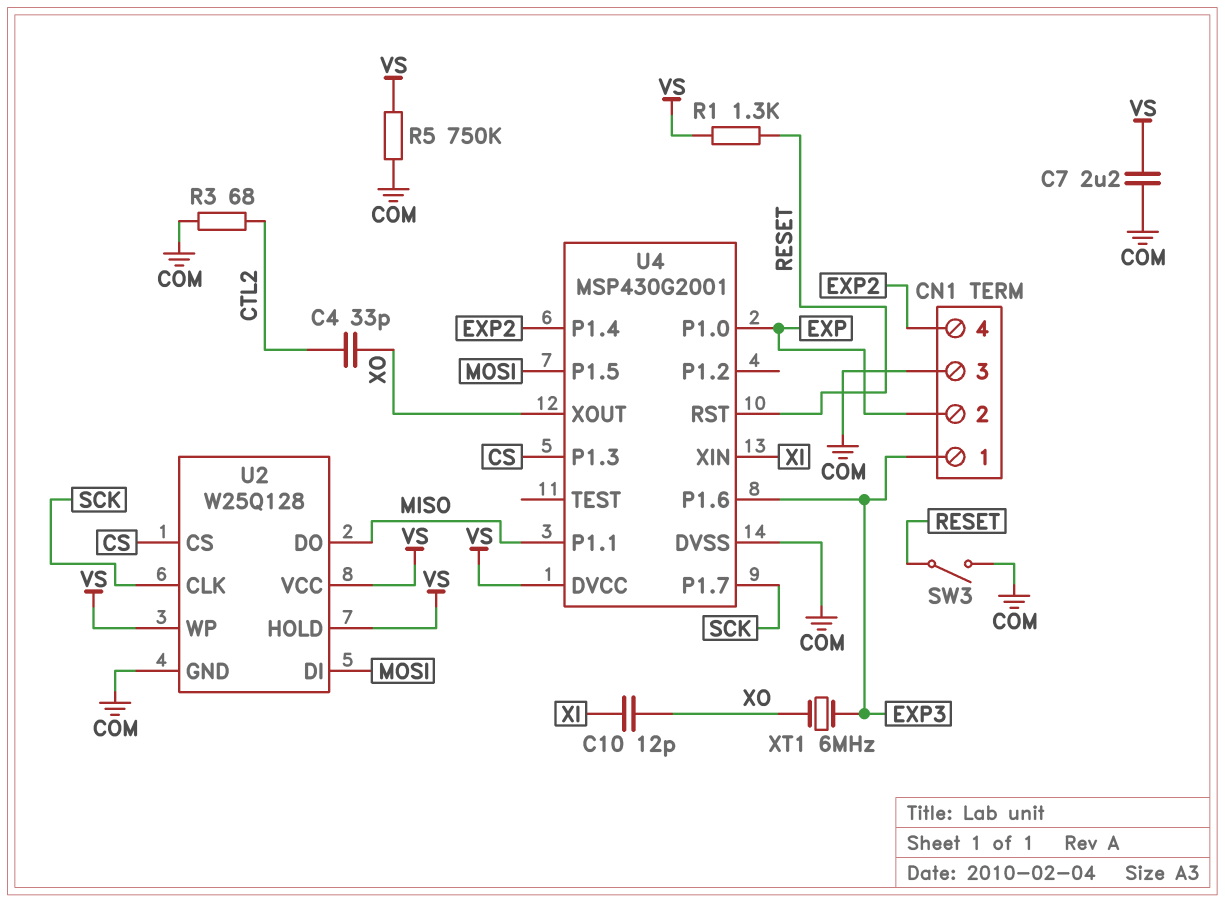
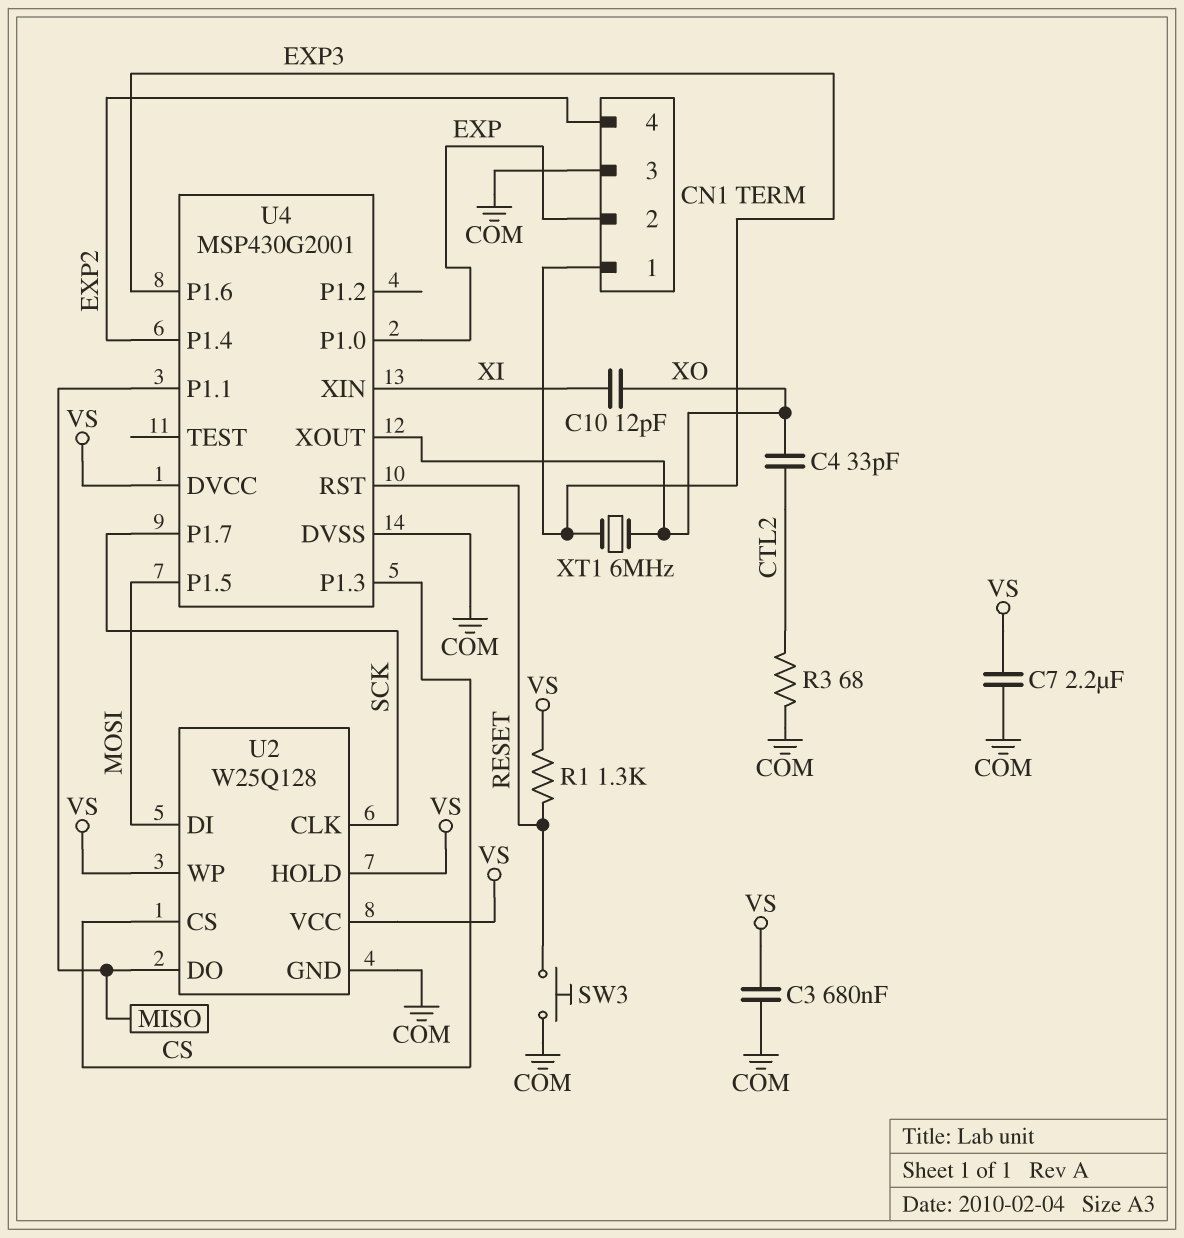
C3: none -> 680nF (COM, VS)
R5: 750k (COM, VS) -> none
SW3: switch (COM, RESET) -> button (COM, RESET)

